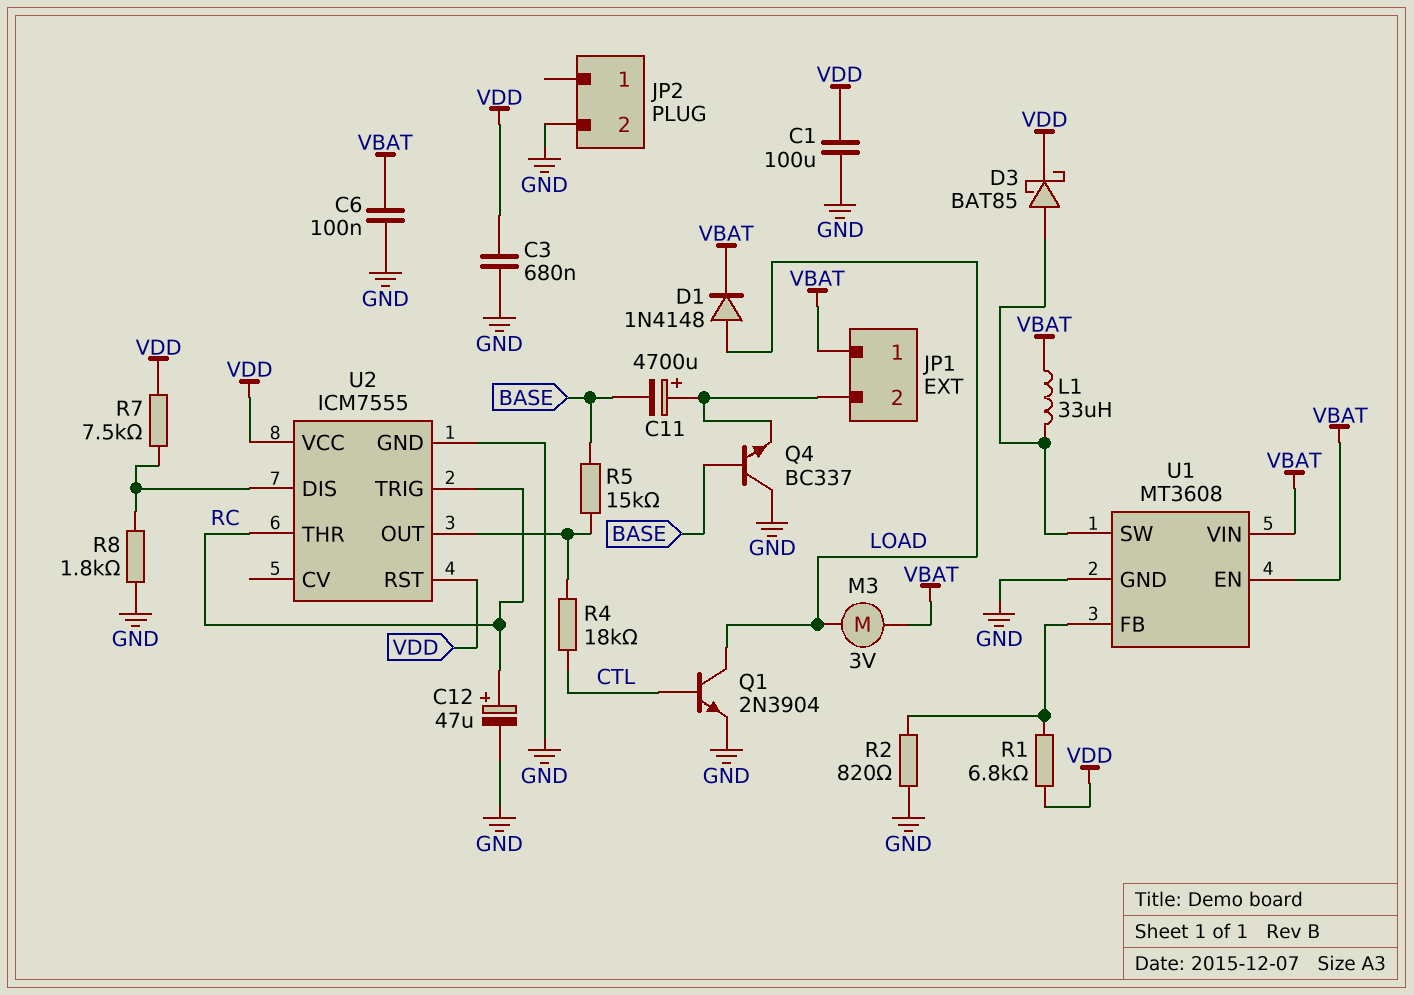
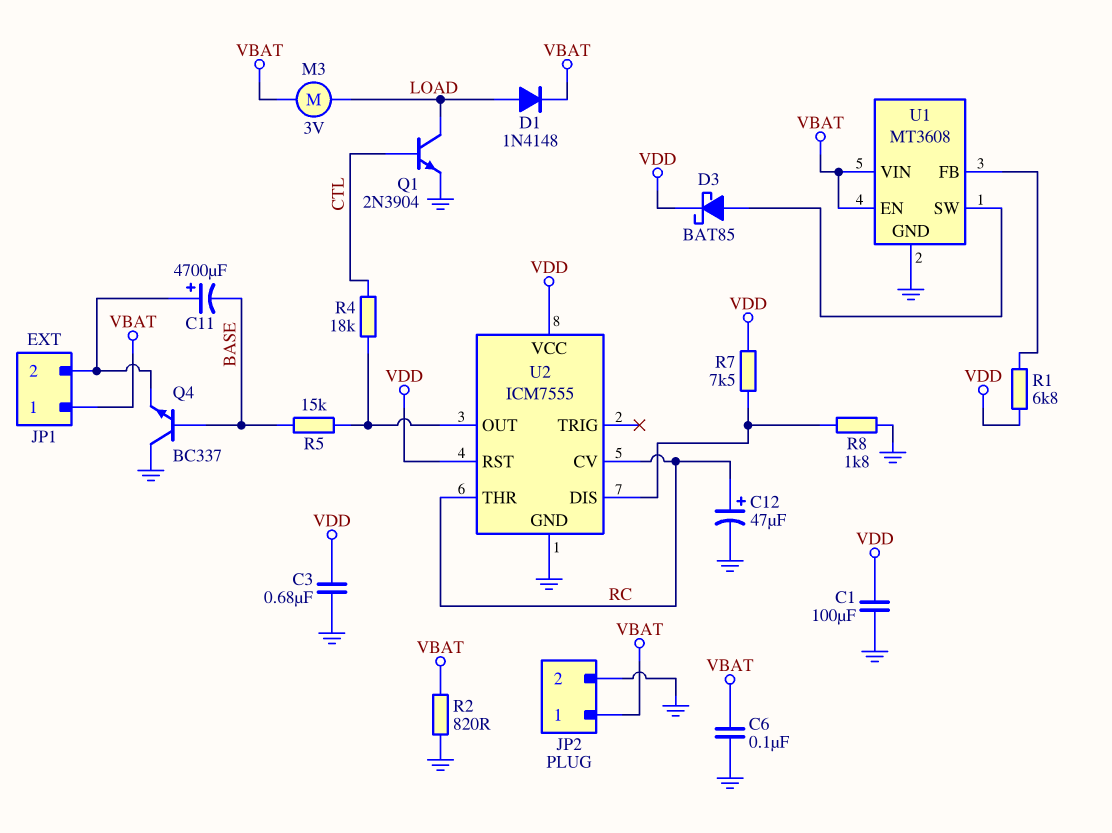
JP2 pin 1: none -> VBAT
L1: 33uH (U1/SW, VBAT) -> none
R2: 820 (GND, U1/FB) -> 820 (GND, VBAT)
U2 pin CV: none -> RC
U2 pin TRIG: RC -> none

